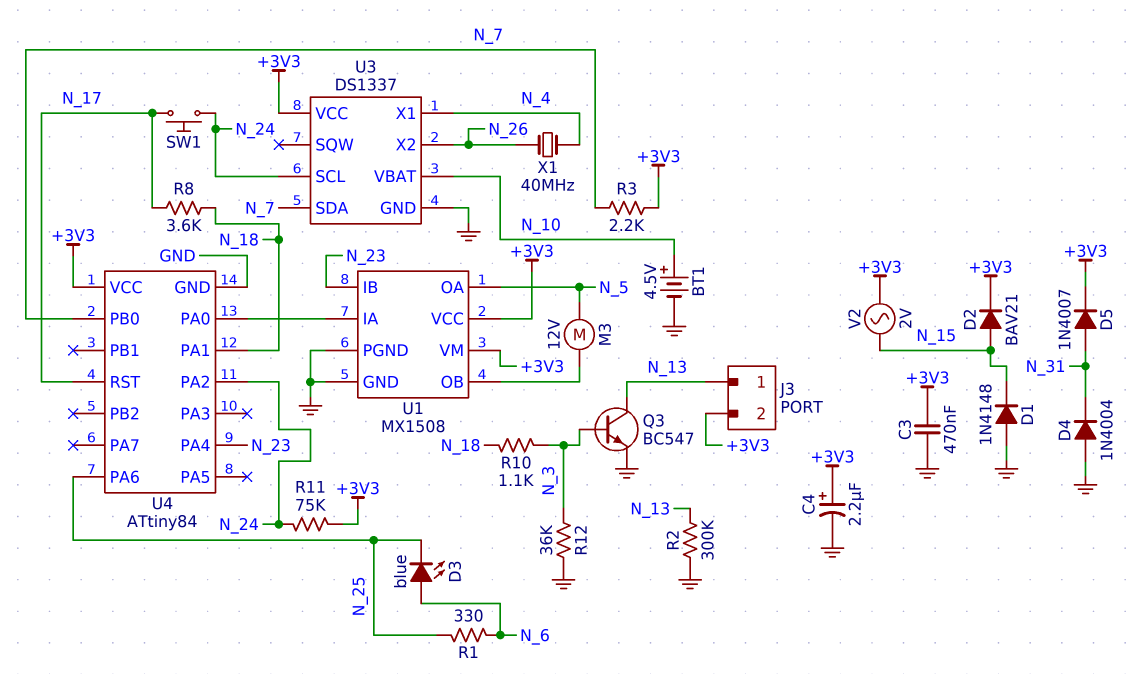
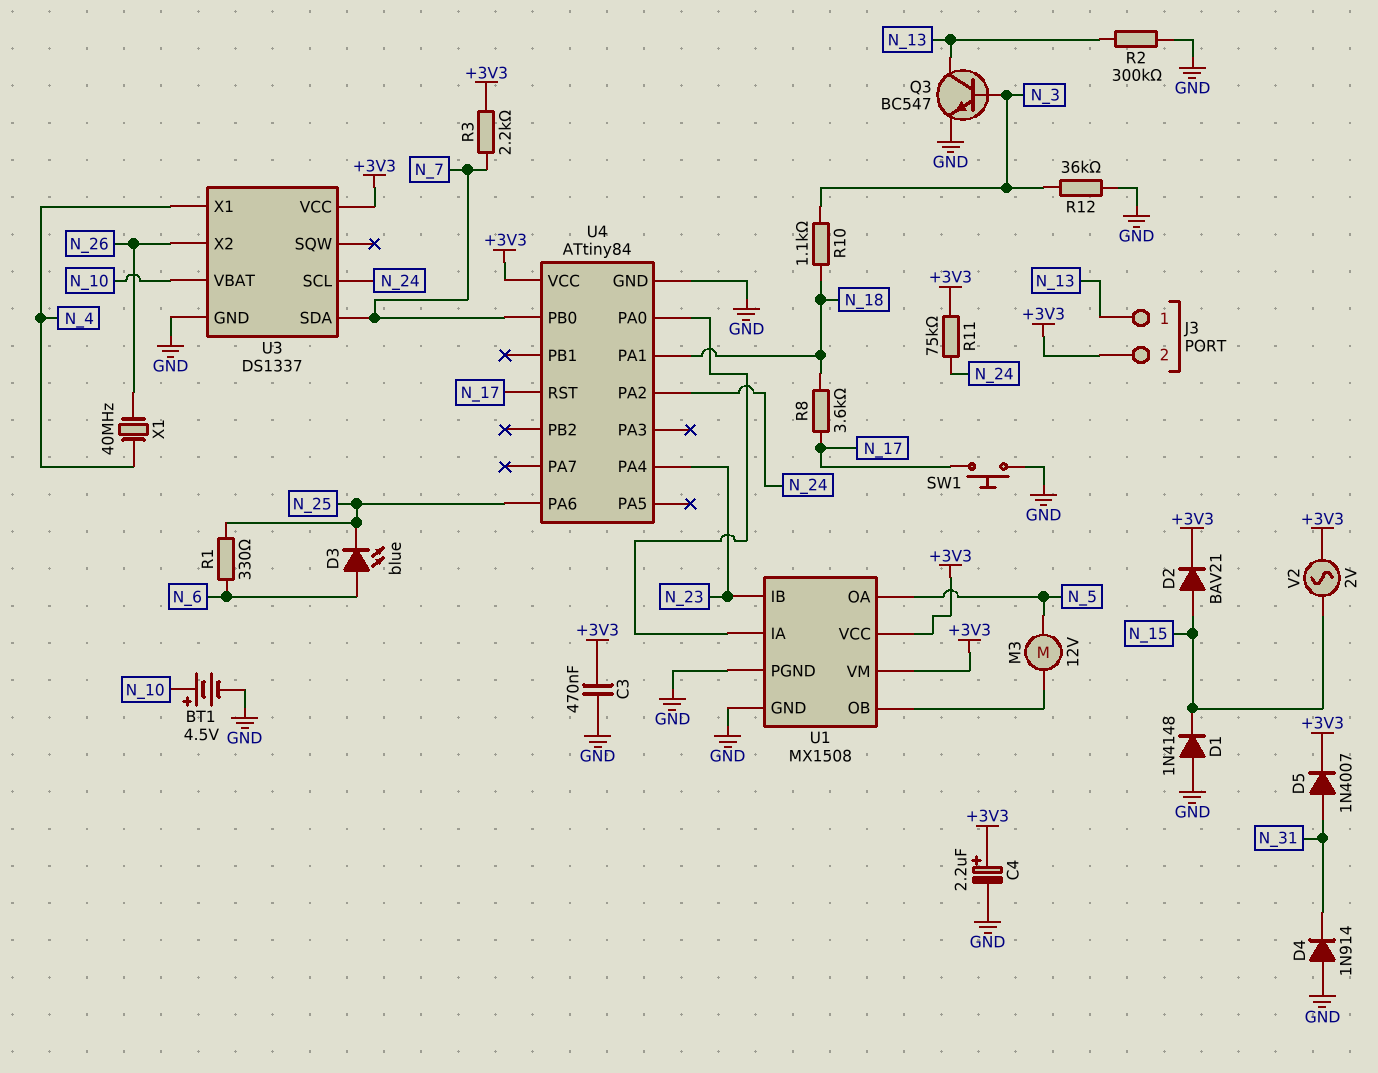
D4: diode 1N4004 (A GND, K N_31) -> diode 1N914 (A GND, K N_31)
SW1: button (N_17, N_24) -> button (GND, N_17)

